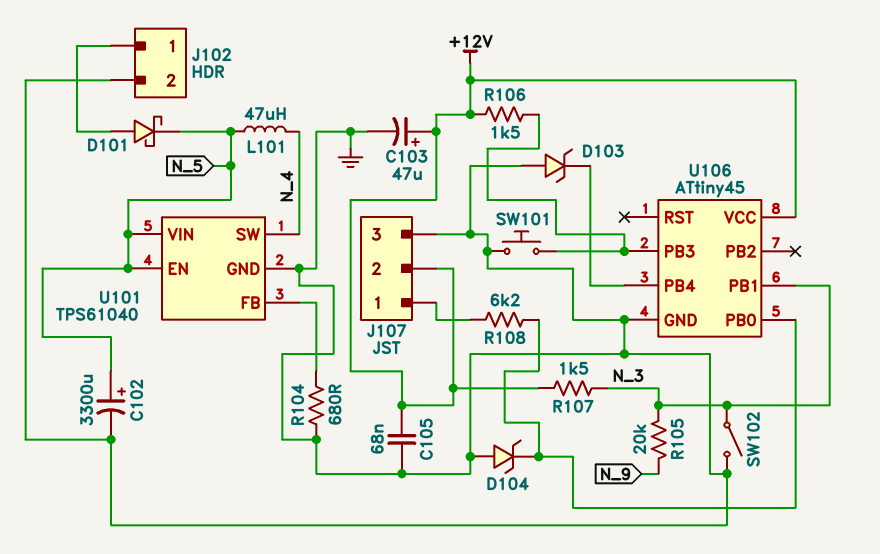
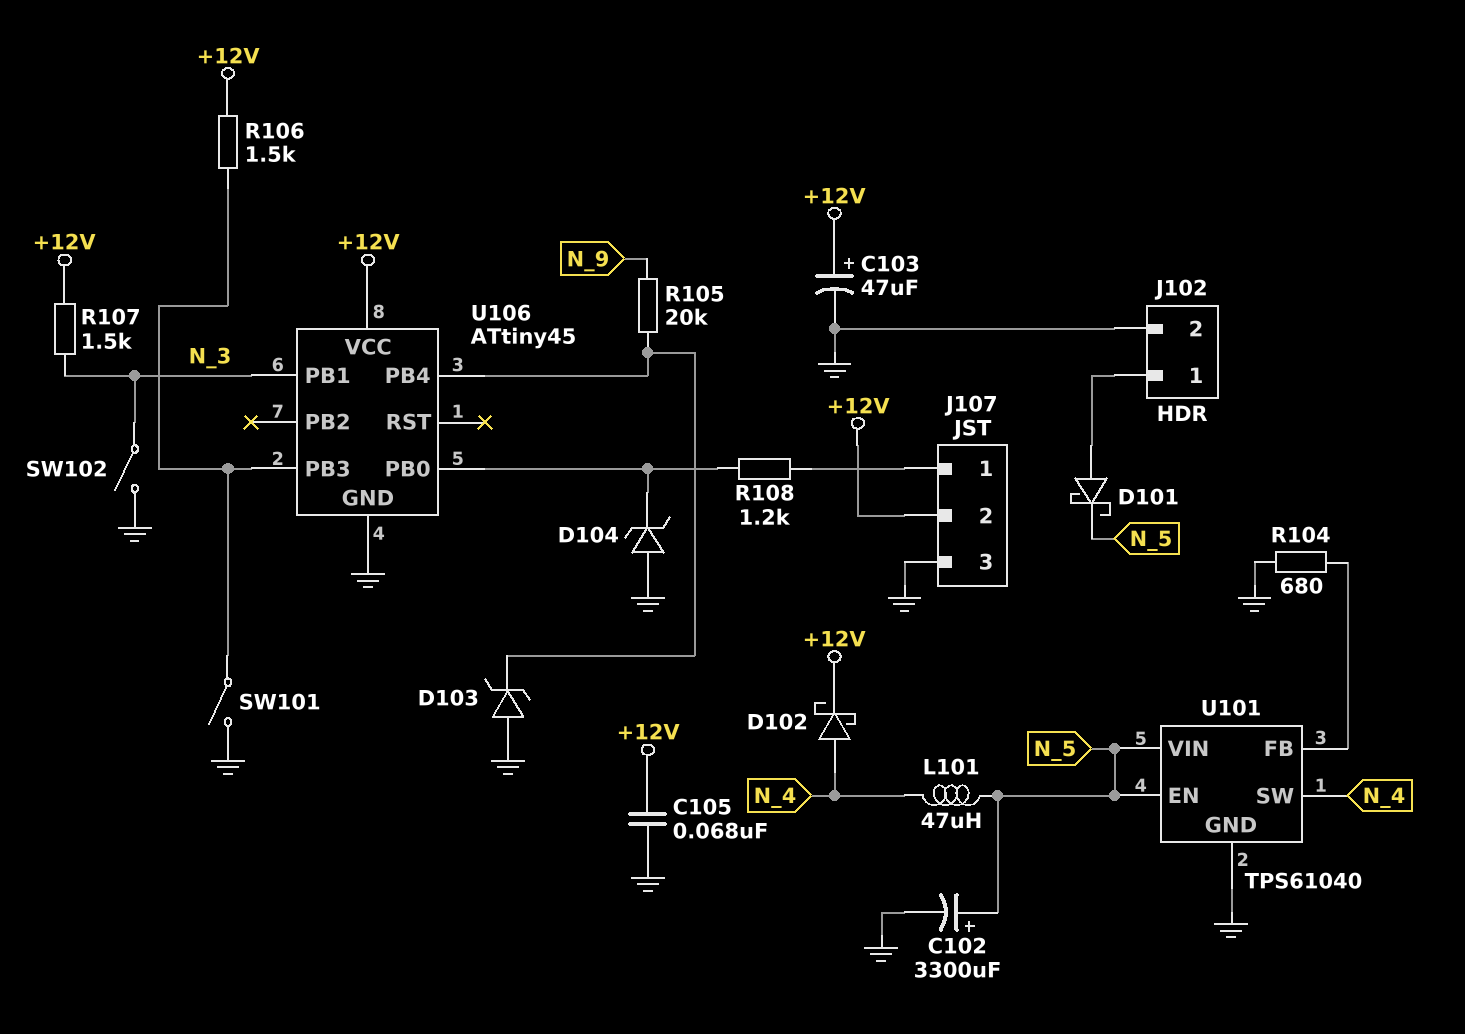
D102: none -> schottky (A N_4, K +12V)
R105: 20k (N_3, N_9) -> 20k (N_9, U106/PB4)
R108: 6.2k (J107/1, U106/PB0) -> 1.2k (J107/1, U106/PB0)
SW101: button (GND, U106/PB3) -> switch (GND, U106/PB3)

